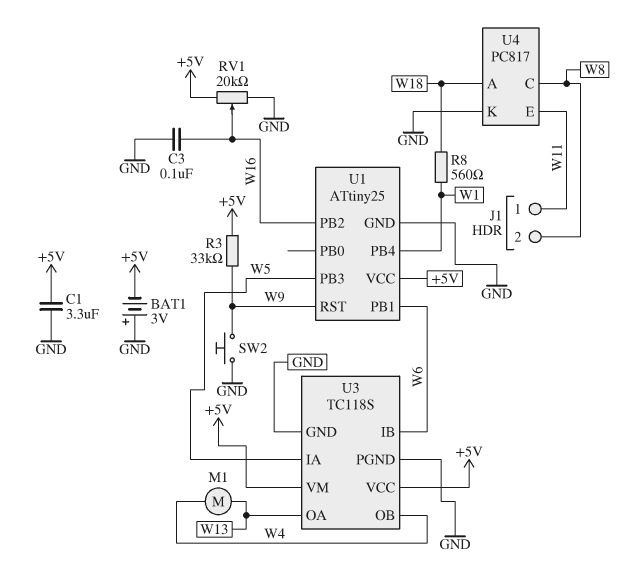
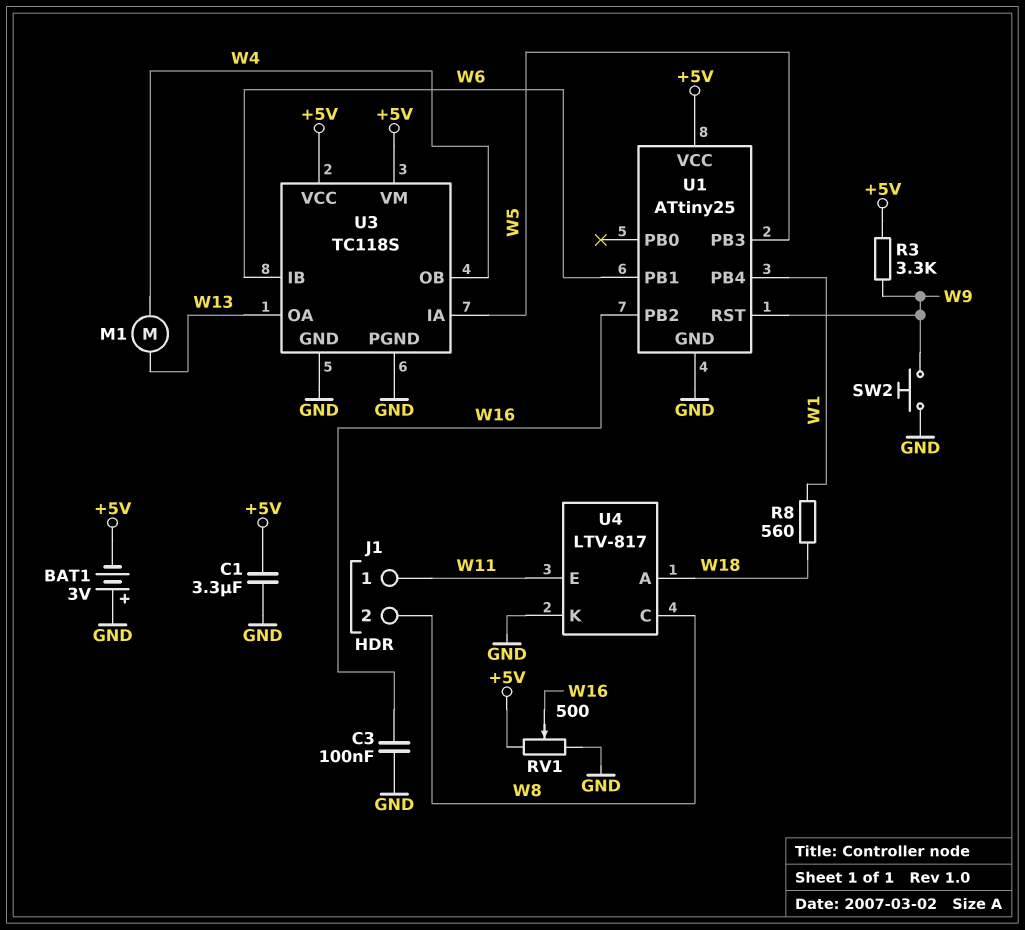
R3: 33k (+5V, W9) -> 3.3k (+5V, W9)
RV1: 20k (+5V, GND, wiper W16) -> 500 (+5V, GND, wiper W16)
U4: PC817 -> LTV-817

